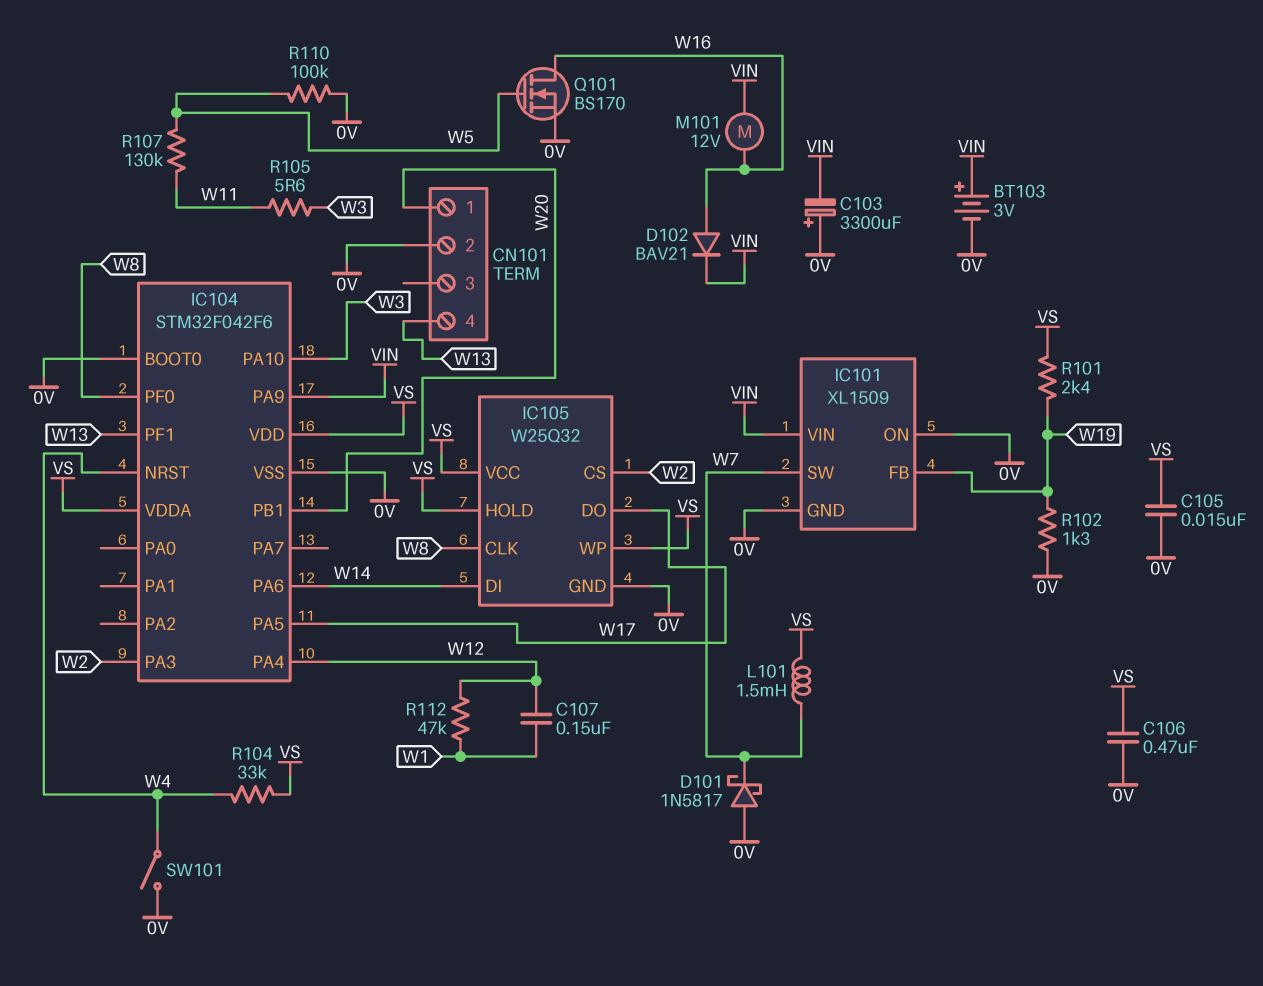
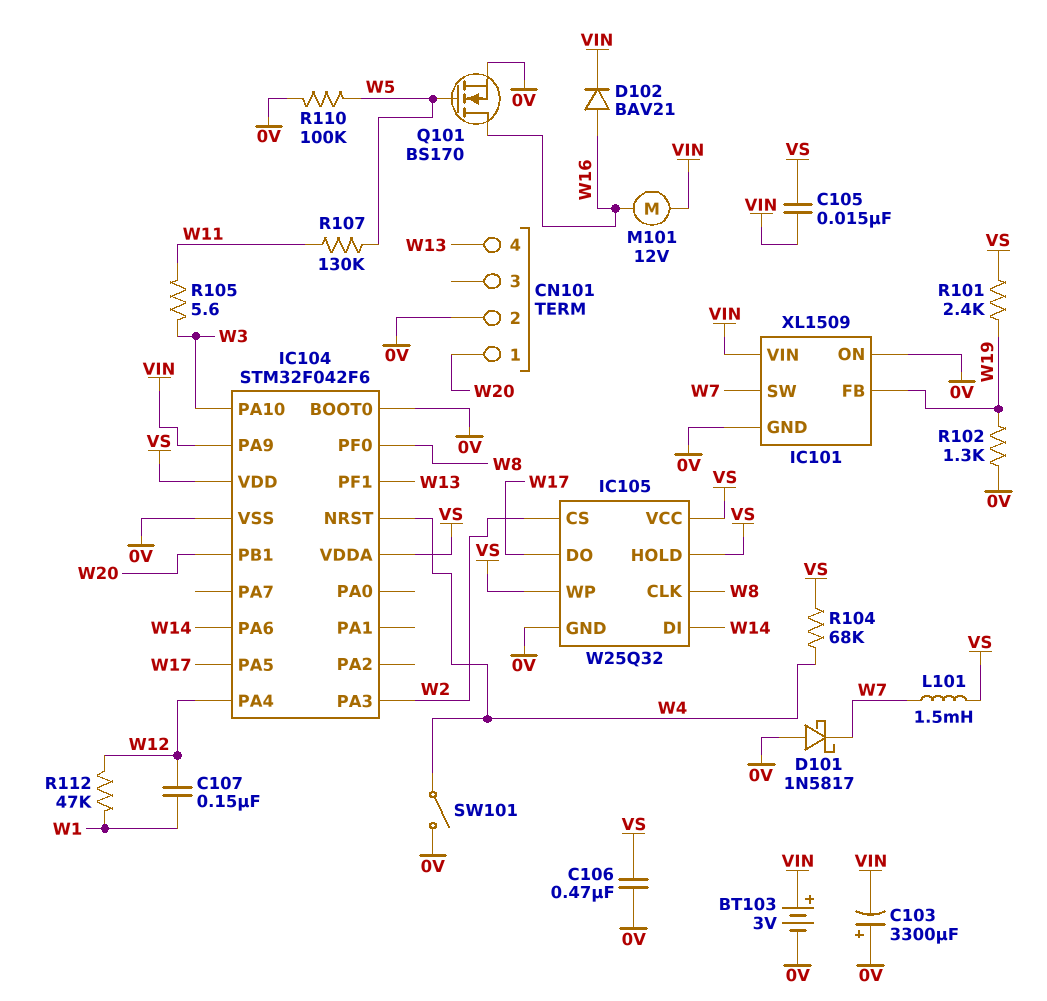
C105: 15nF (0V, VS) -> 15nF (VIN, VS)
R104: 33k (VS, W4) -> 68k (VS, W4)

